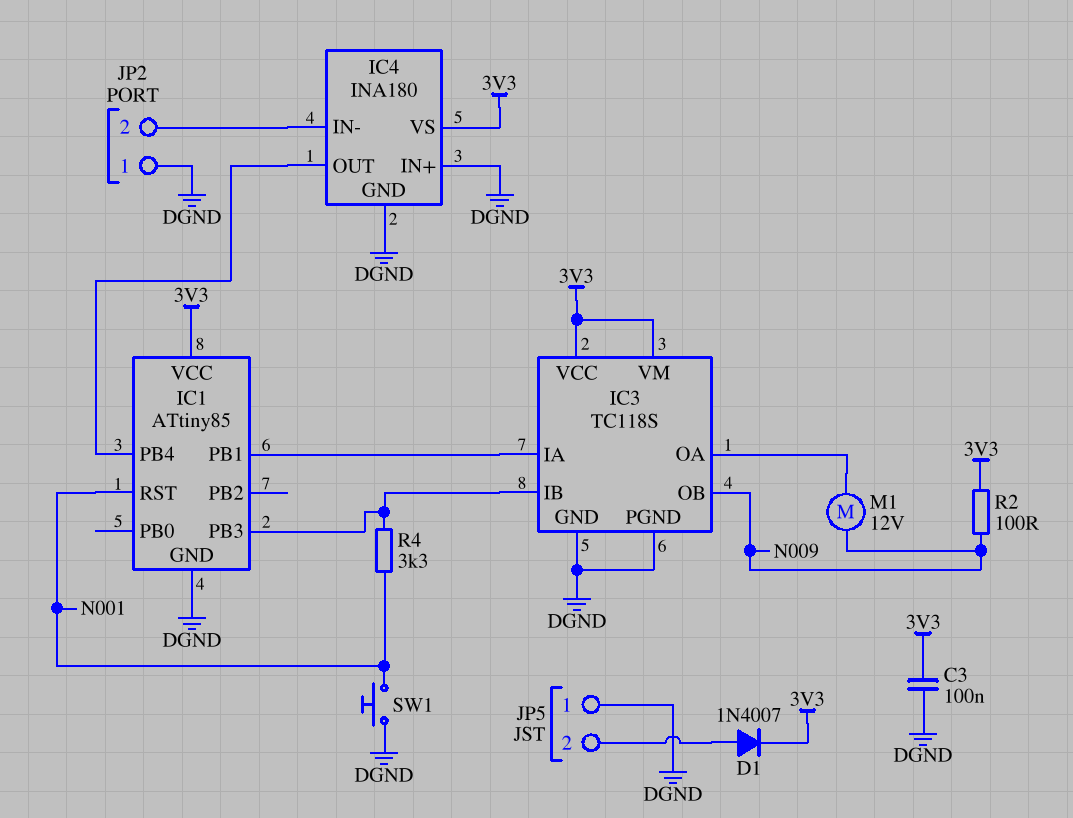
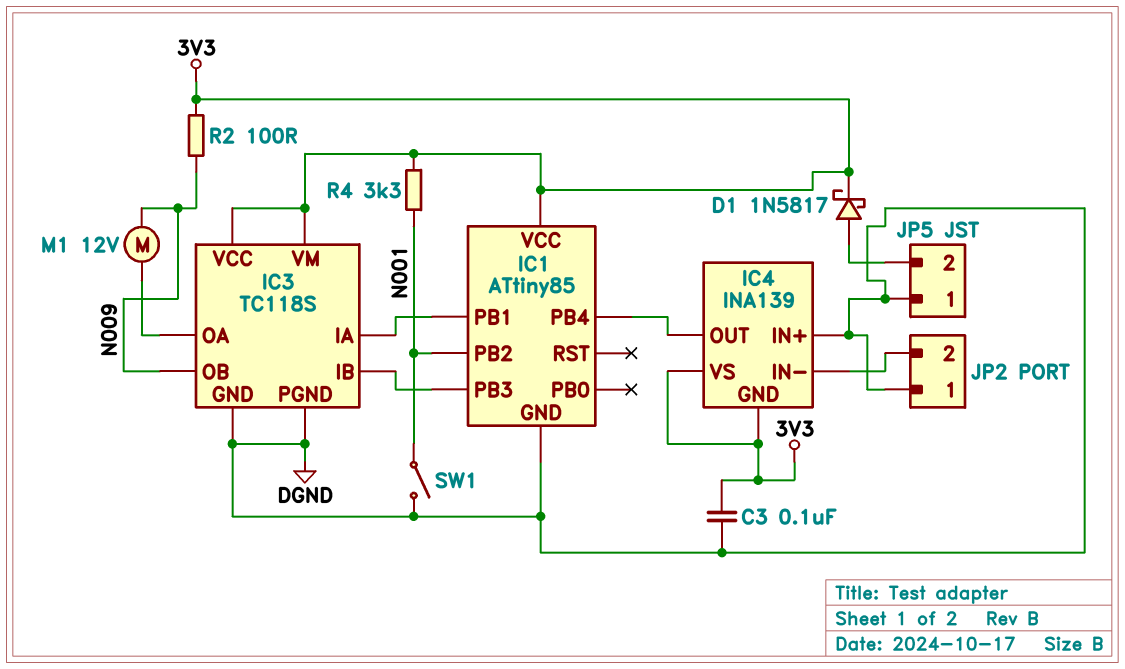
D1: diode 1N4007 (A JP5/2, K 3V3) -> schottky 1N5817 (A JP5/2, K 3V3)
IC1 pin PB2: none -> N001
IC1 pin RST: N001 -> none
IC4: INA180 -> INA139
IC4 pin GND: DGND -> 3V3
R4: 3.3k (IC1/PB3, N001) -> 3.3k (3V3, N001)
SW1: button (DGND, N001) -> switch (DGND, N001)

